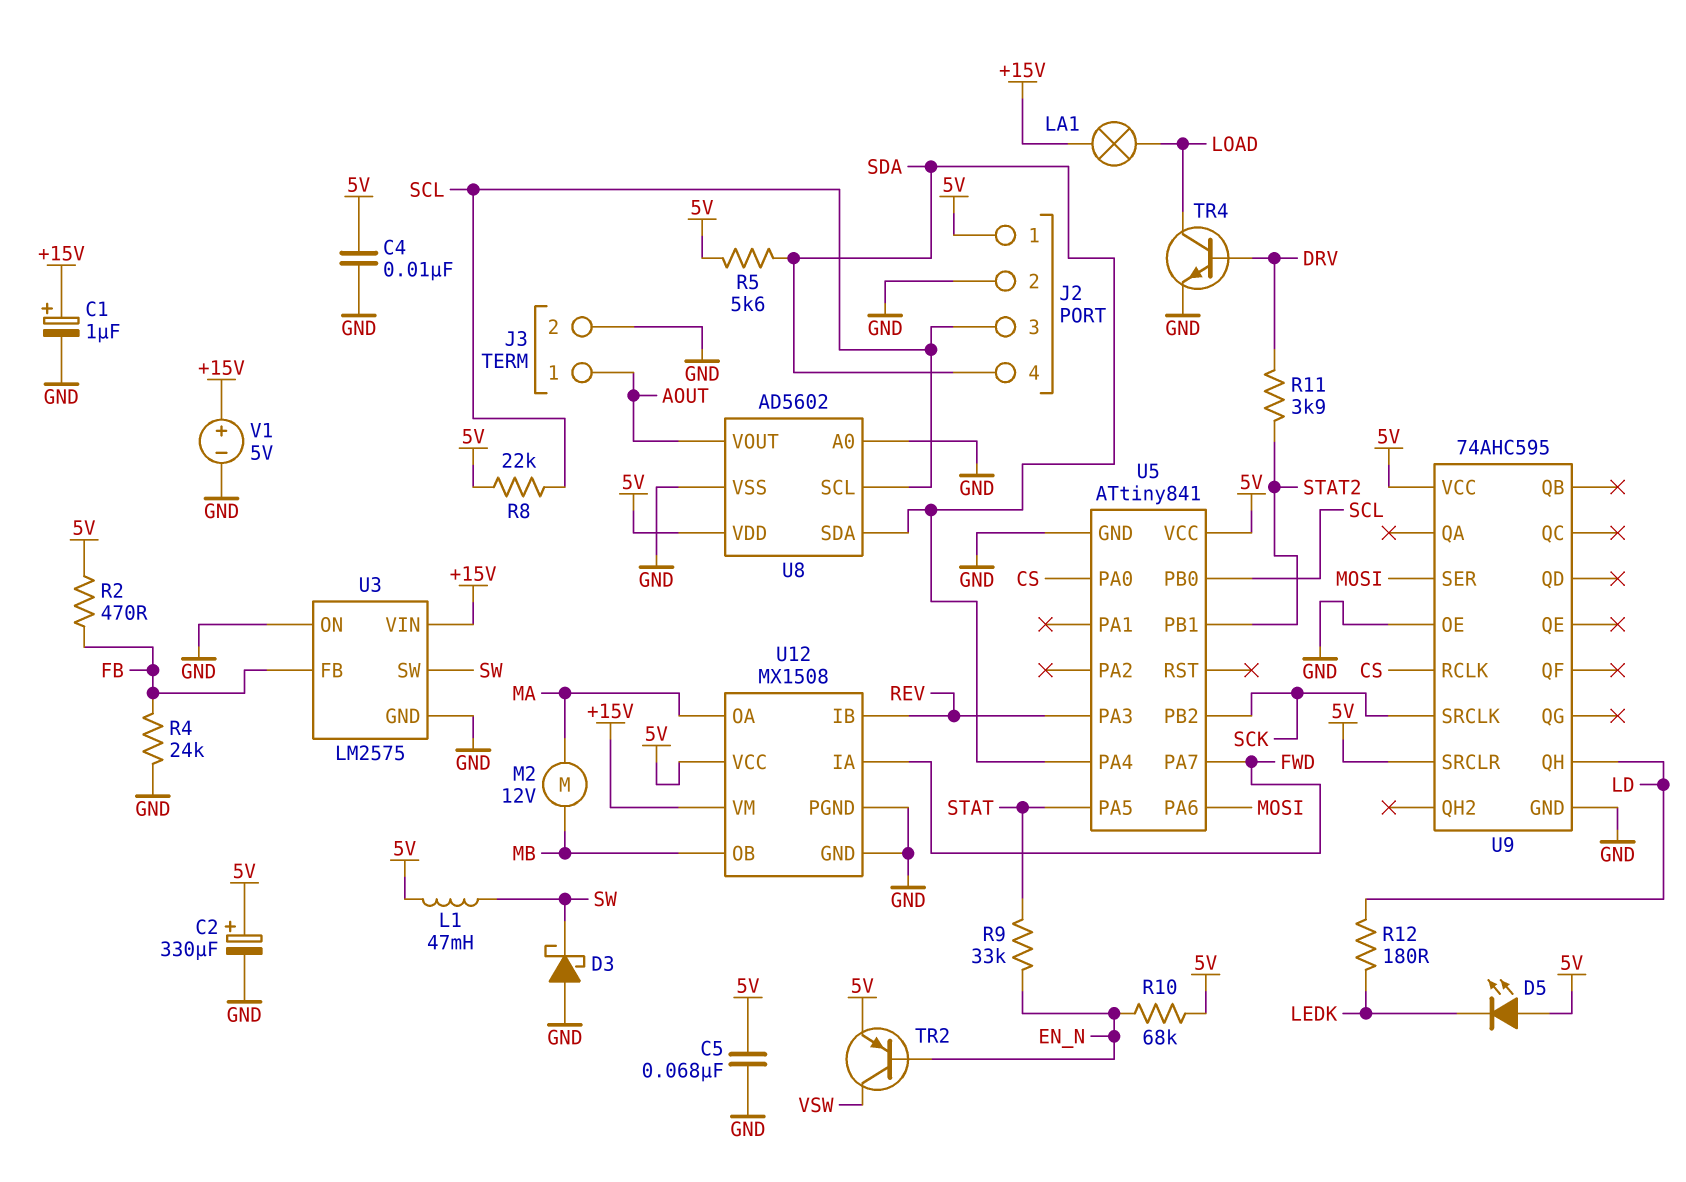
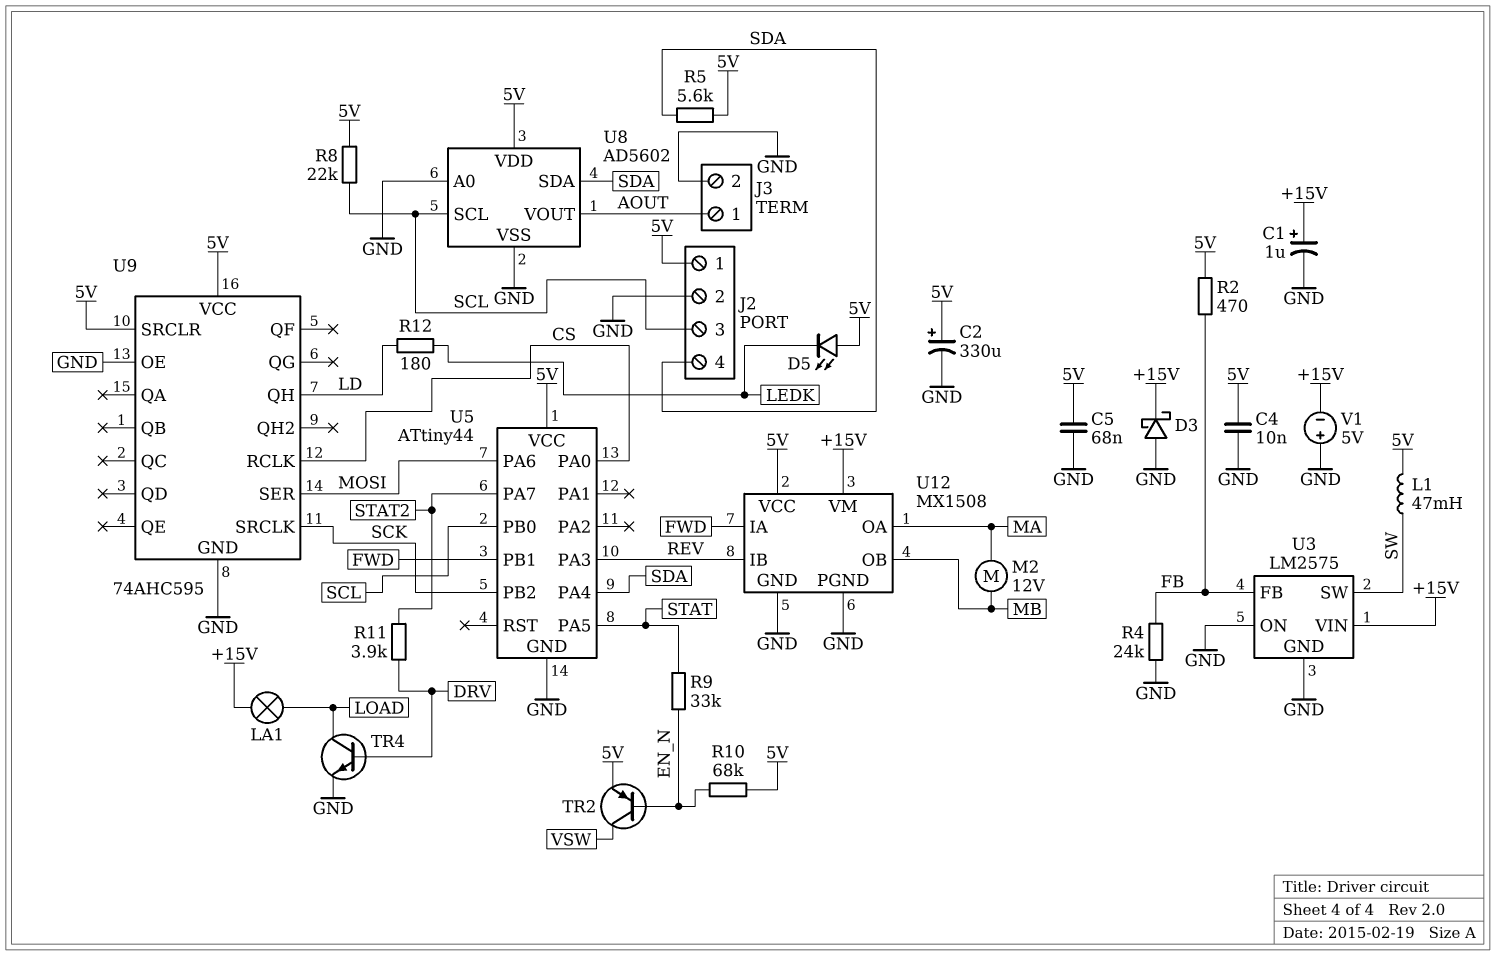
D3: schottky (A GND, K SW) -> schottky (A GND, K +15V)
U5: ATtiny841 -> ATtiny44
U5 pin PA7: FWD -> STAT2
U5 pin PB1: STAT2 -> FWD
V1: 5V (plus +15V, minus GND) -> 5V (plus GND, minus +15V)

